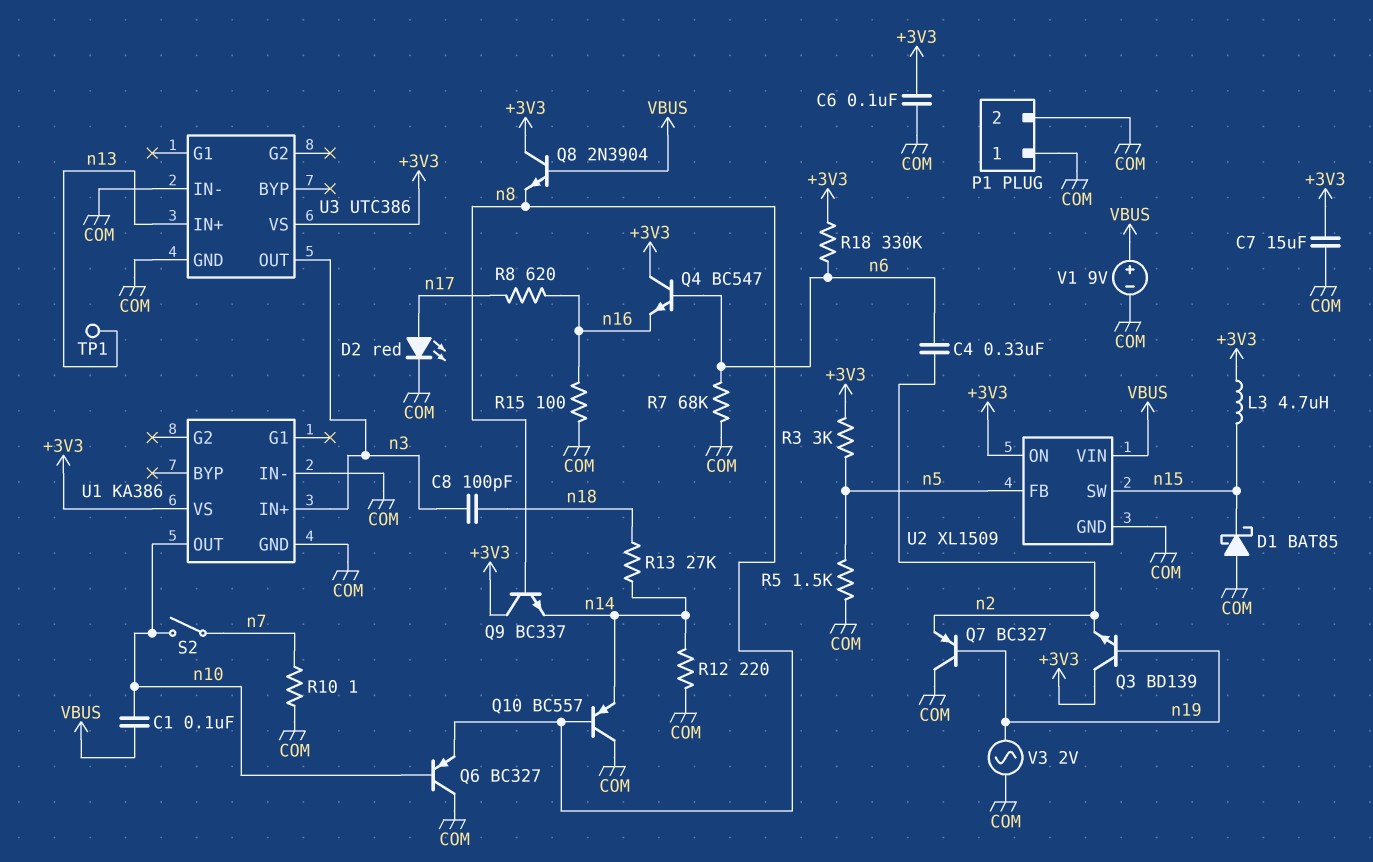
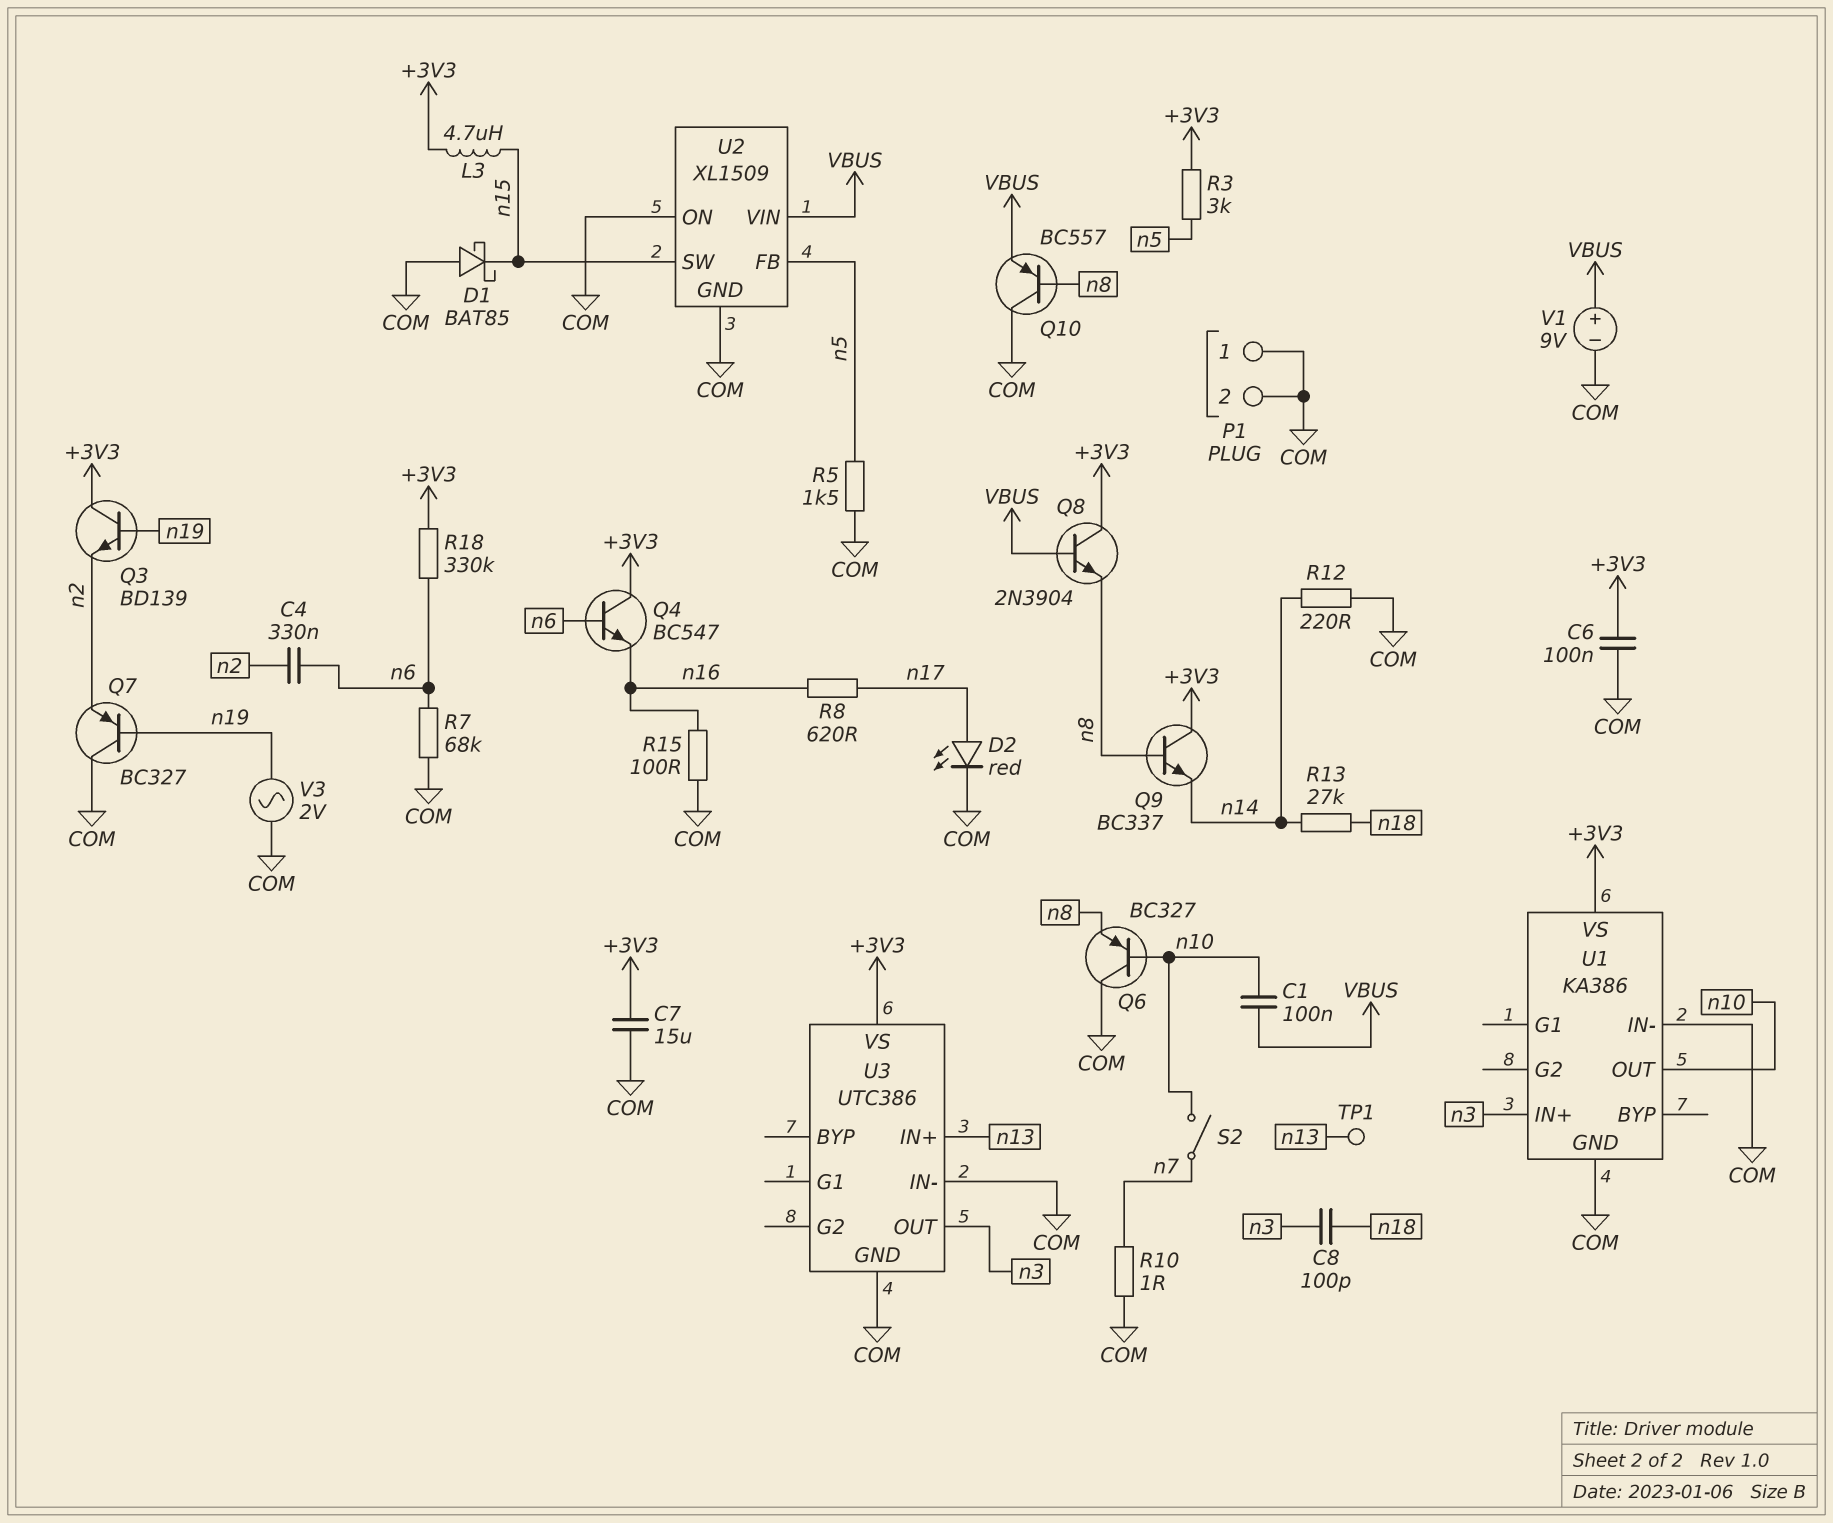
Q10: PNP BC557 (B n8, C COM, E n14) -> PNP BC557 (B n8, C COM, E VBUS)
U2 pin ON: +3V3 -> COM

